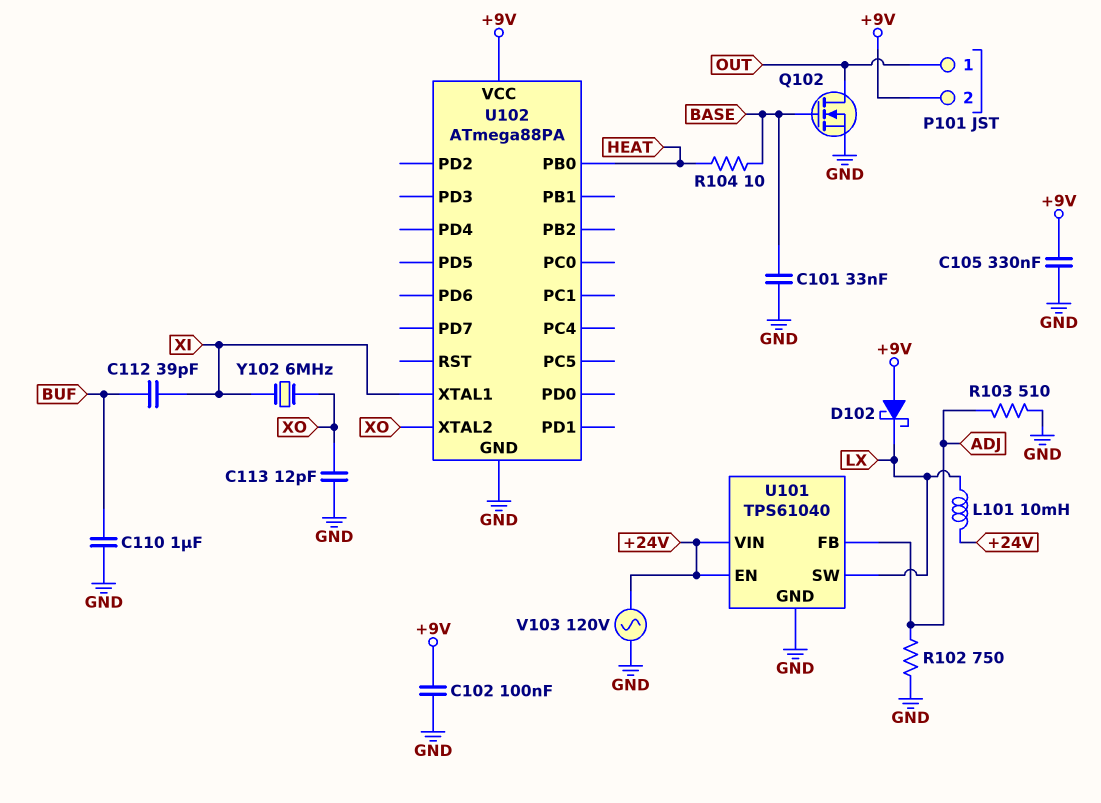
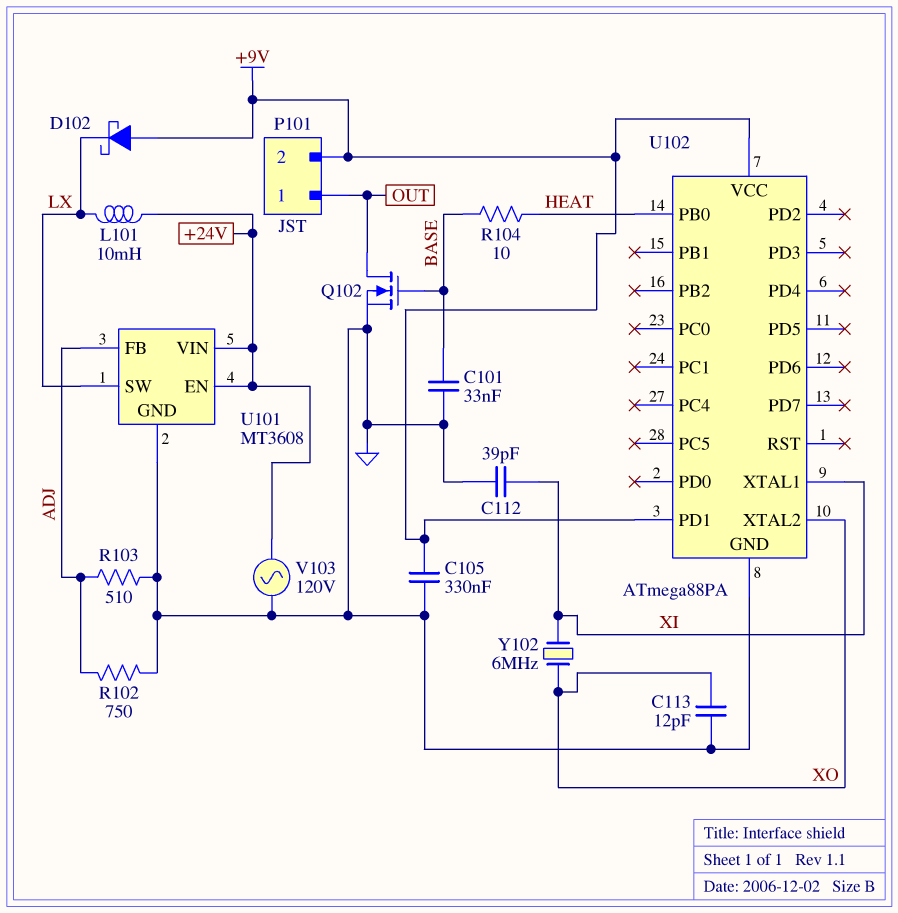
C102: 100nF (+9V, GND) -> none
C110: 1uF (BUF, GND) -> none
C112: 39pF (BUF, XI) -> 39pF (GND, XI)
U101: TPS61040 -> MT3608
U102 pin PD1: none -> +9V

